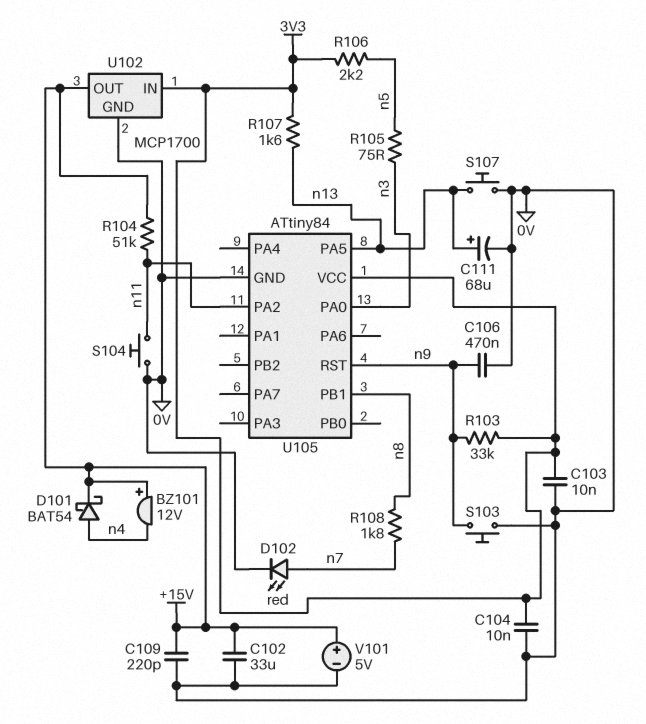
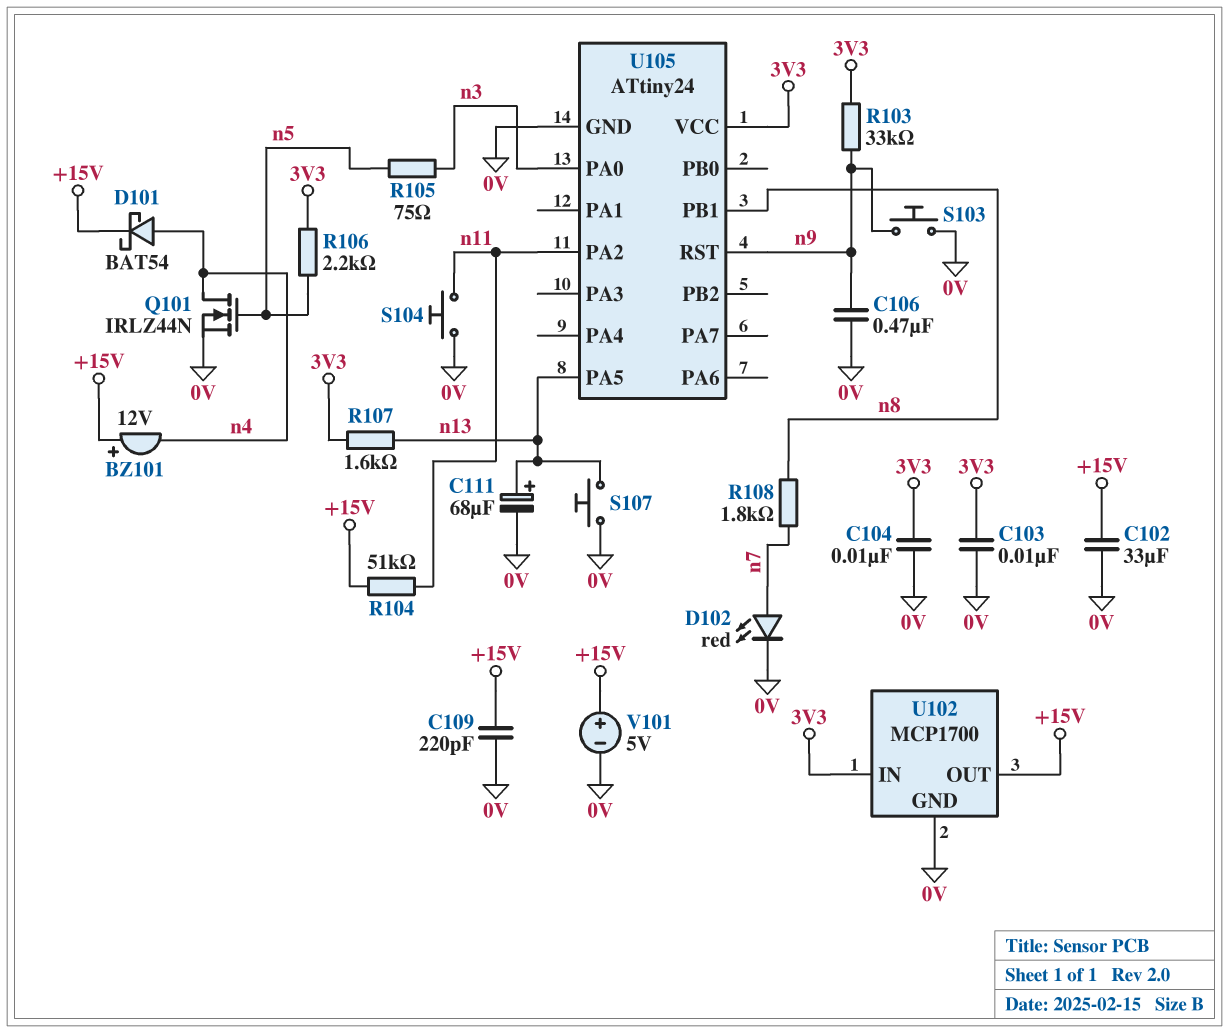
Q101: none -> NMOS IRLZ44N (G n5, D n4, S 0V)
U105: ATtiny84 -> ATtiny24

